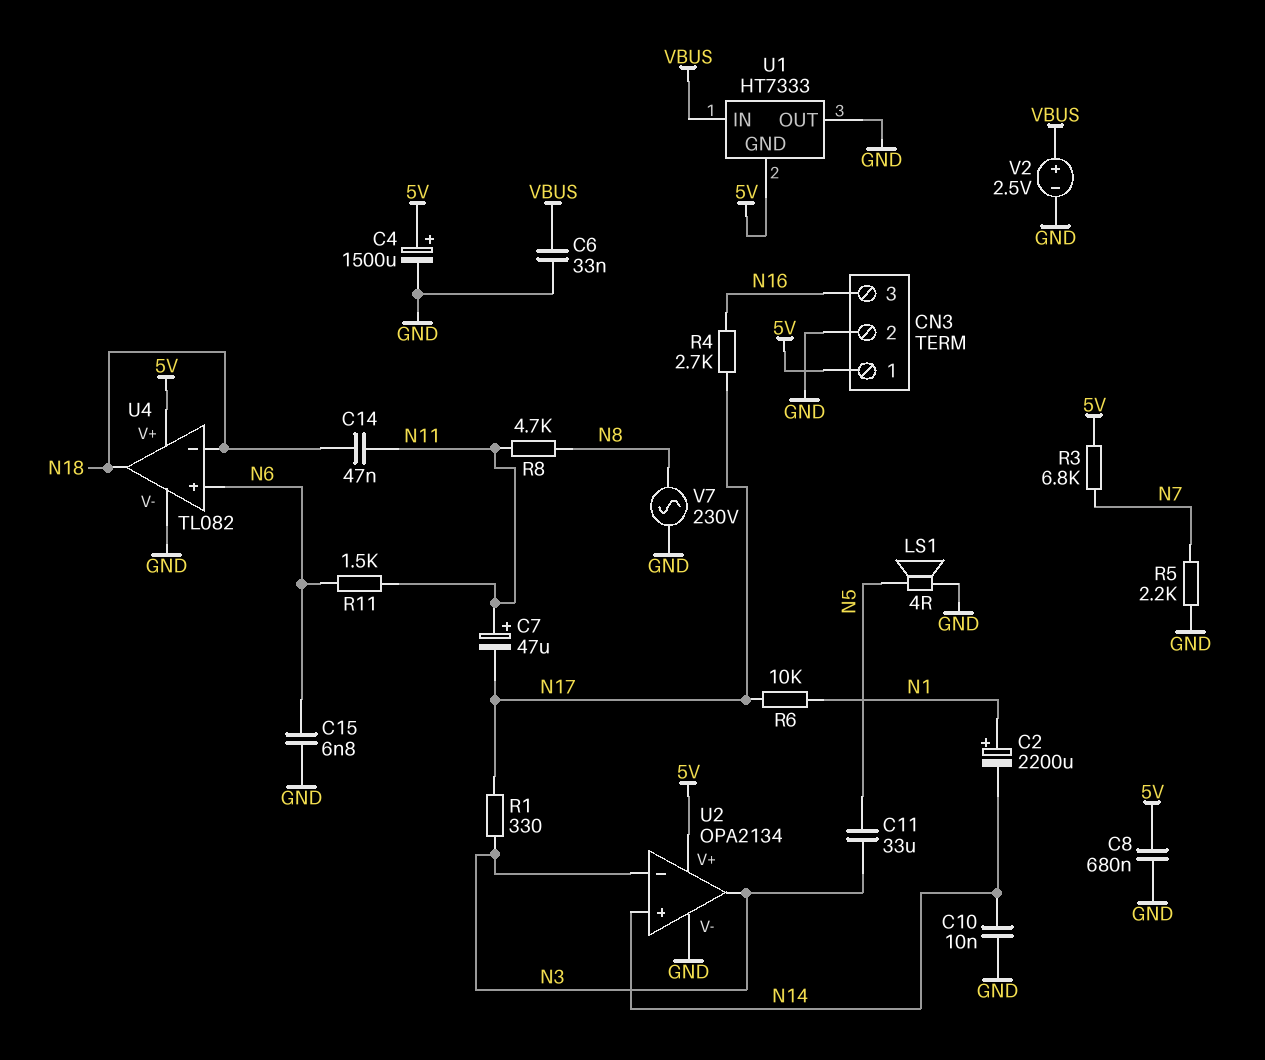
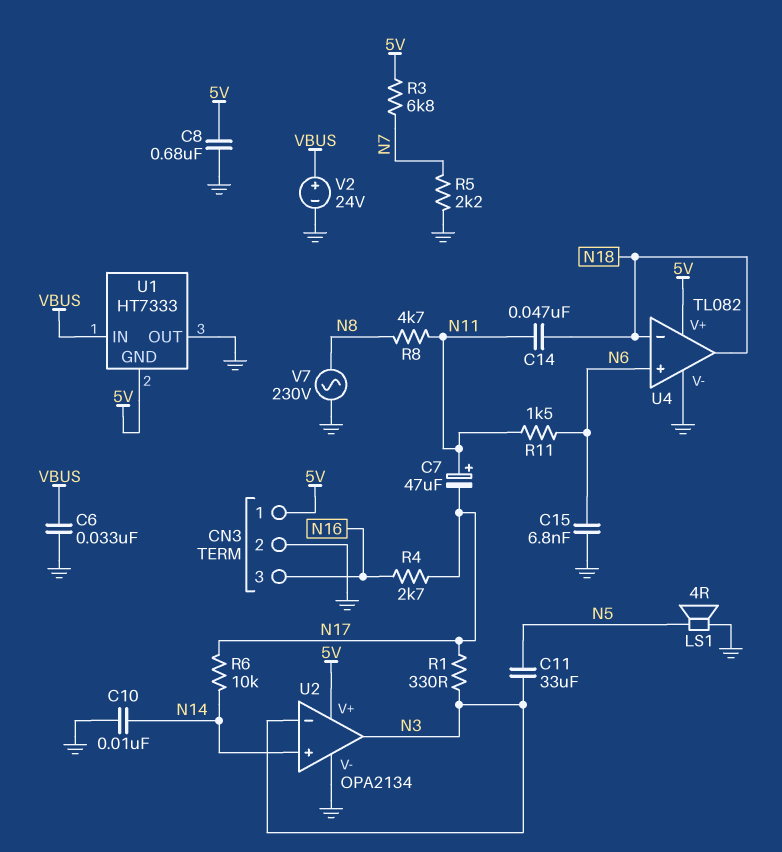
C2: 2200uF (plus N1, minus N14) -> none
C4: 1500uF (plus 5V, minus GND) -> none
R6: 10k (N1, N17) -> 10k (N14, N17)
V2: 2.5V (plus VBUS, minus GND) -> 24V (plus VBUS, minus GND)

